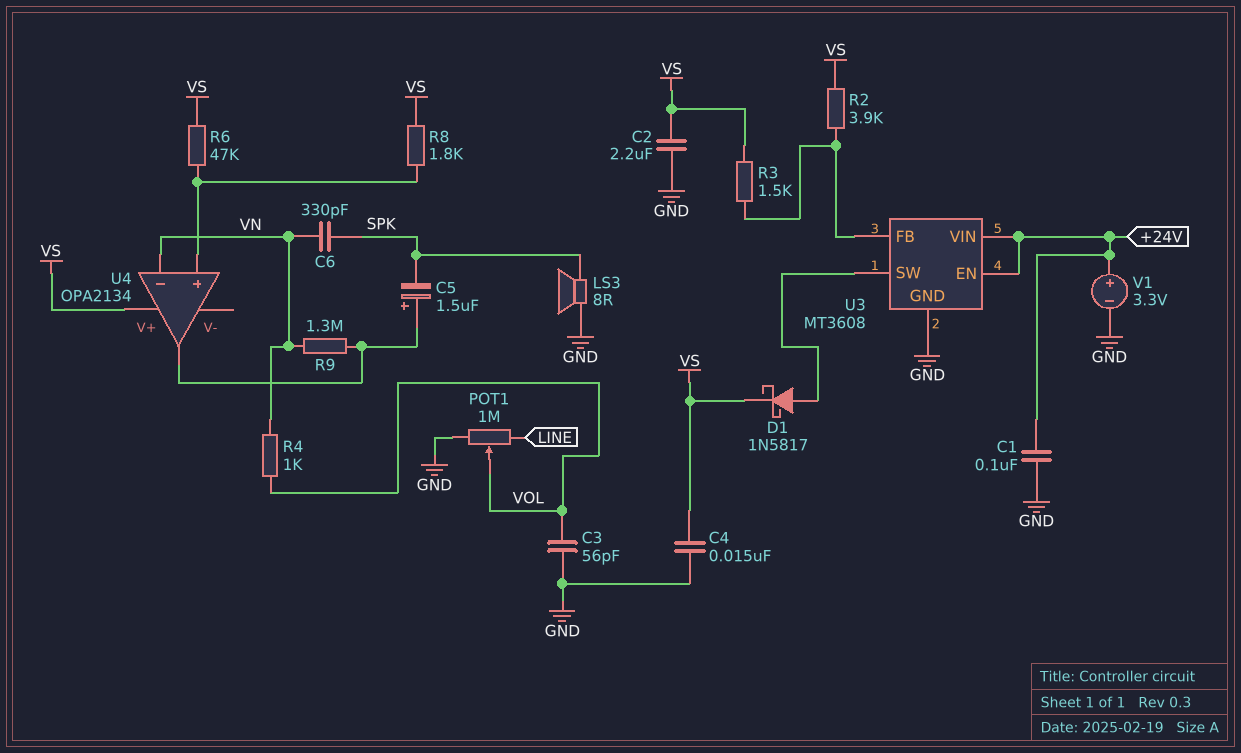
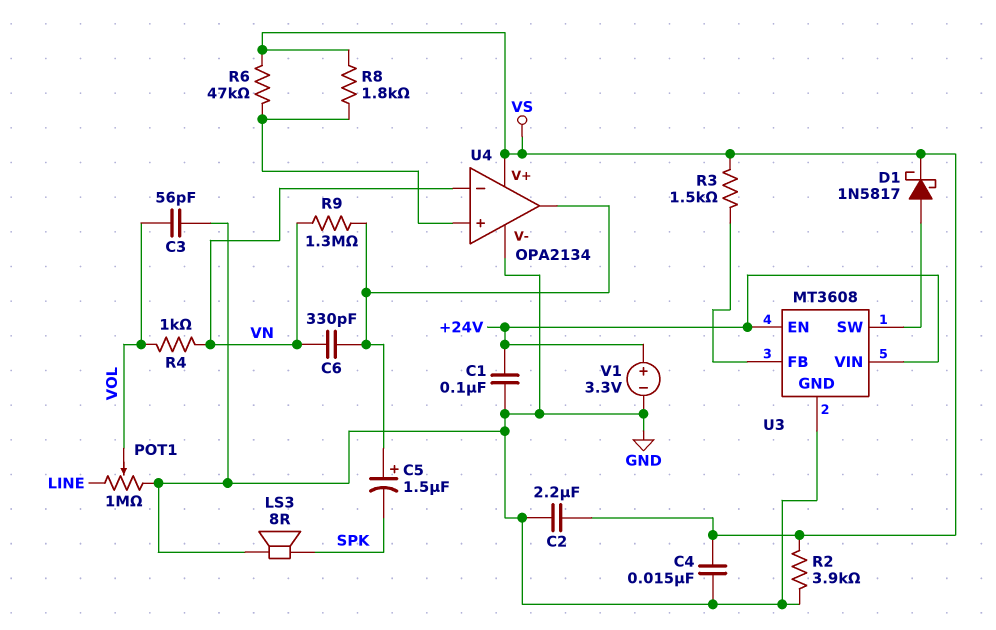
C6: 330pF (SPK, VN) -> 330pF (U4/out, VN)
R2: 3.9k (U3/FB, VS) -> 3.9k (GND, VS)
U4 pin V-: none -> GND

